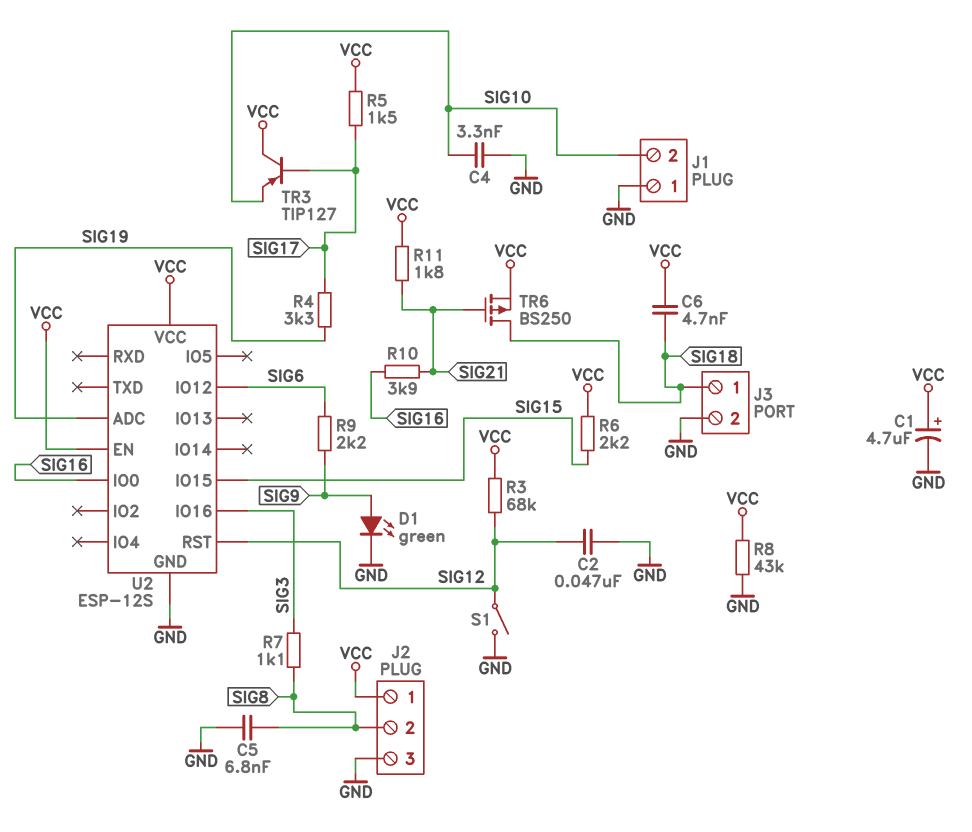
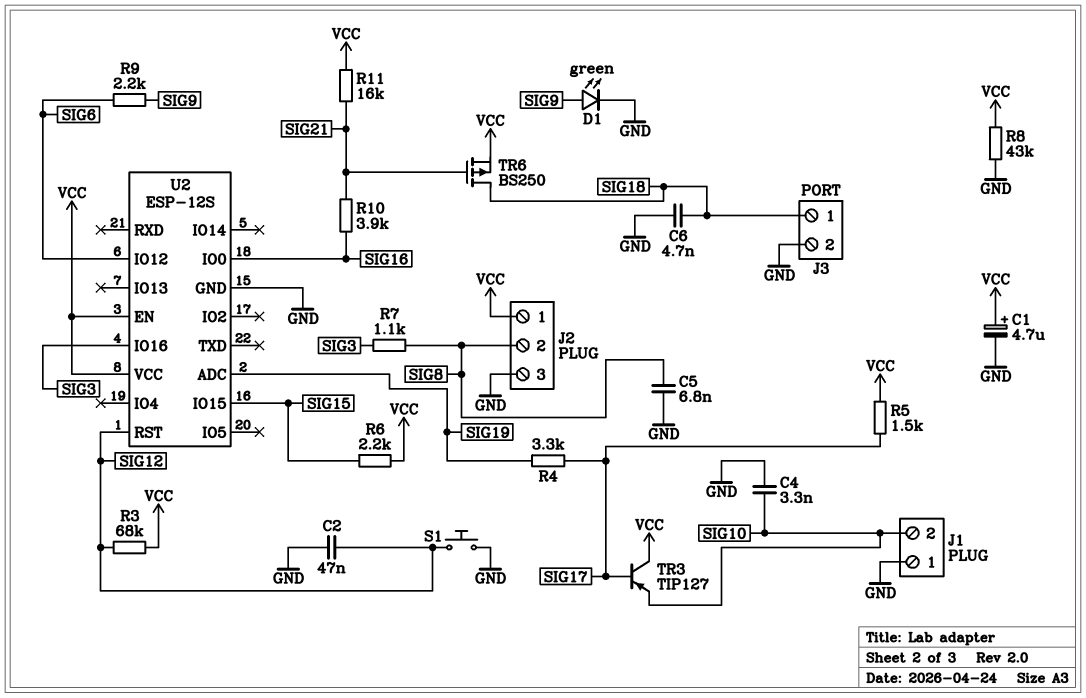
C6: 4.7nF (SIG18, VCC) -> 4.7nF (GND, SIG18)
R11: 1.8k (SIG21, VCC) -> 16k (SIG21, VCC)
S1: switch (GND, SIG12) -> button (GND, SIG12)

